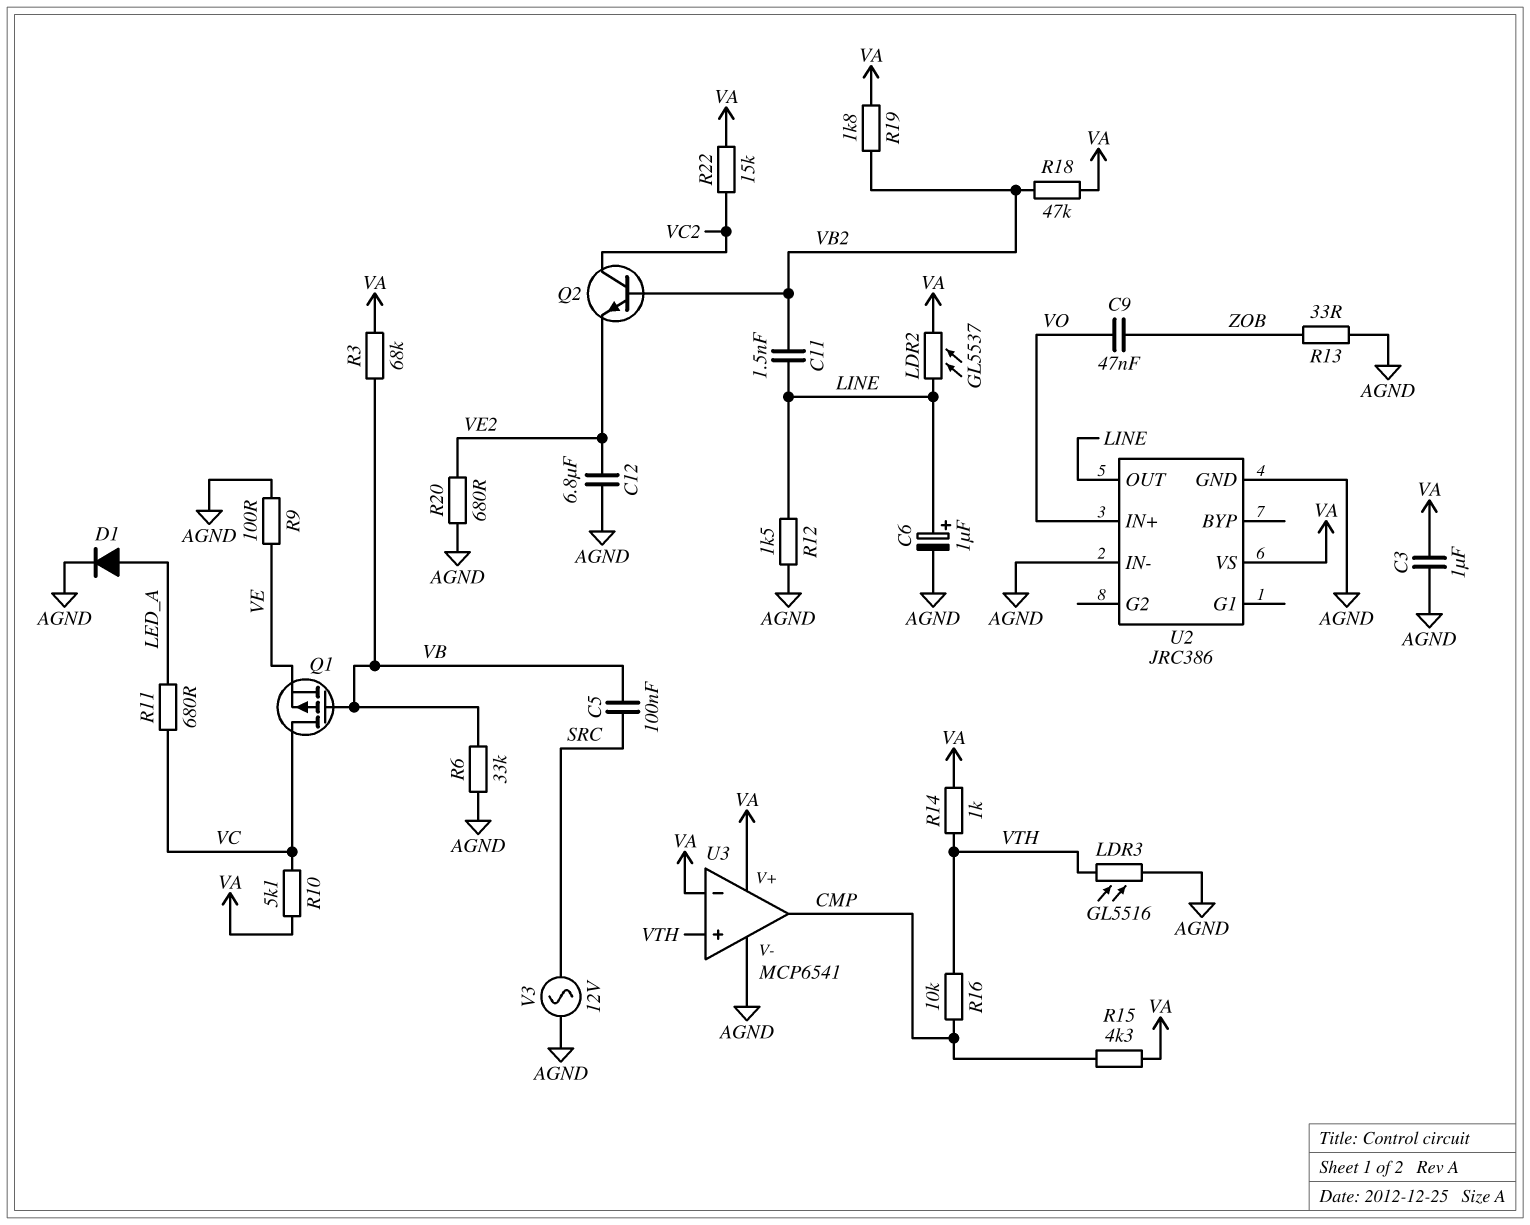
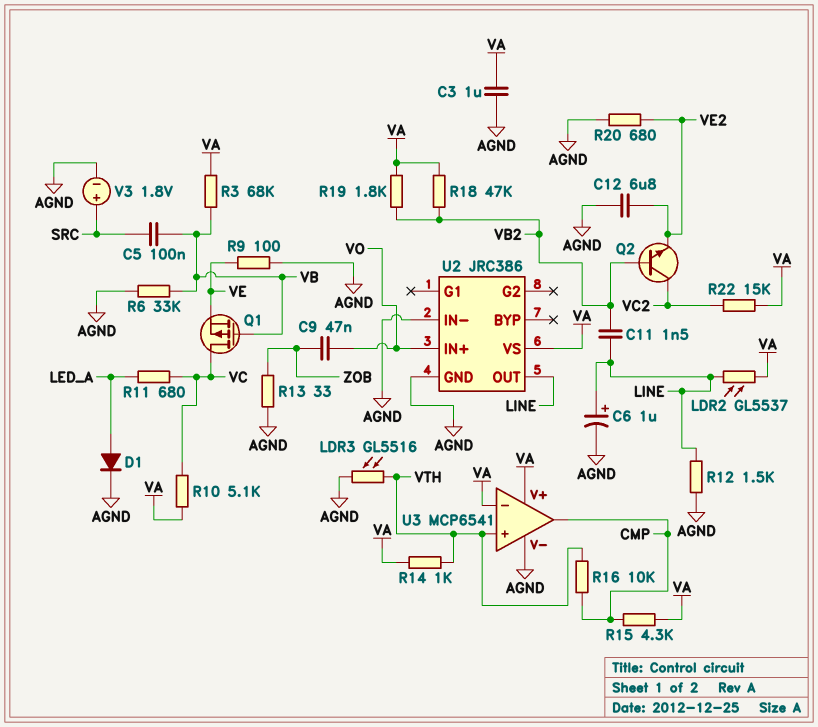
V3: AC 12V (AGND, SRC) -> 1.8V (plus SRC, minus AGND)

